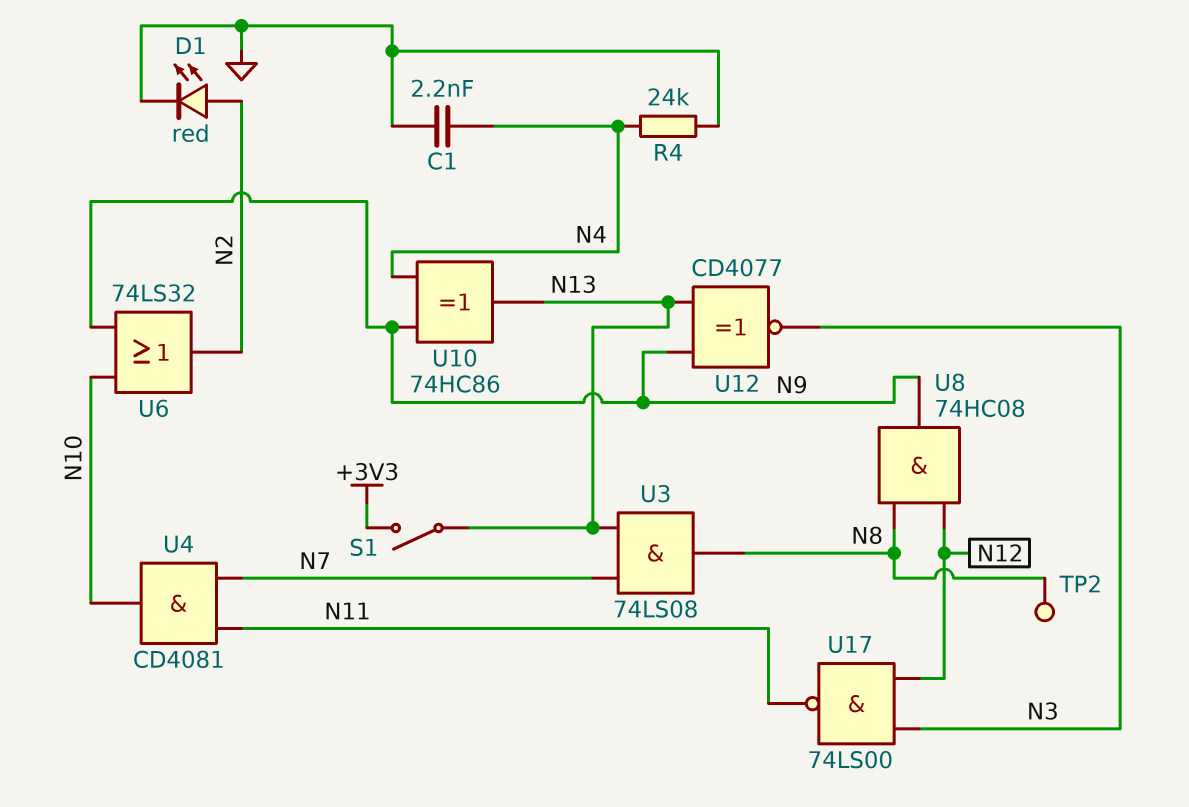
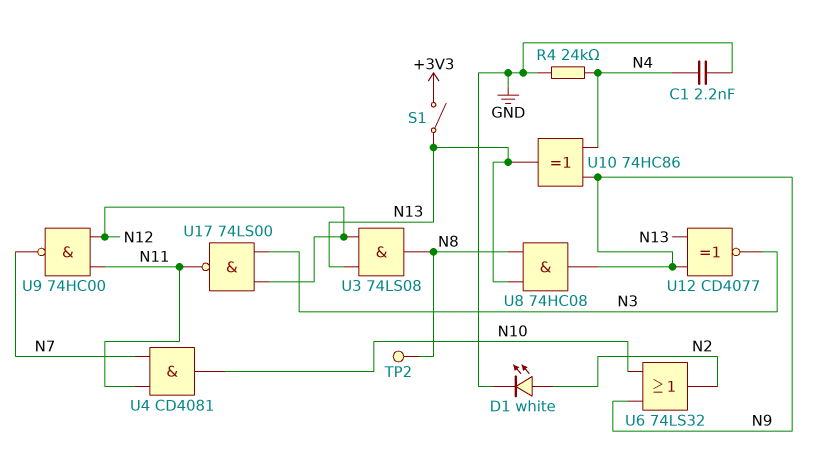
D1: LED red (A N2, K GND) -> LED white (A N2, K GND)
U3: AND 74LS08 (in N7, in N13, out N8) -> AND 74LS08 (in N12, in N13, out N8)
U8: AND 74HC08 (in N8, in N12, out N9) -> AND 74HC08 (in N8, in N13, out N9)
U9: none -> NAND 74HC00 (in N11, in N12, out N7)

